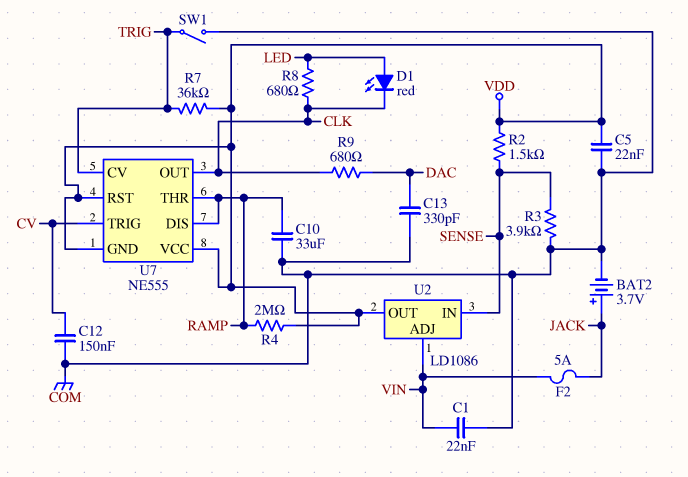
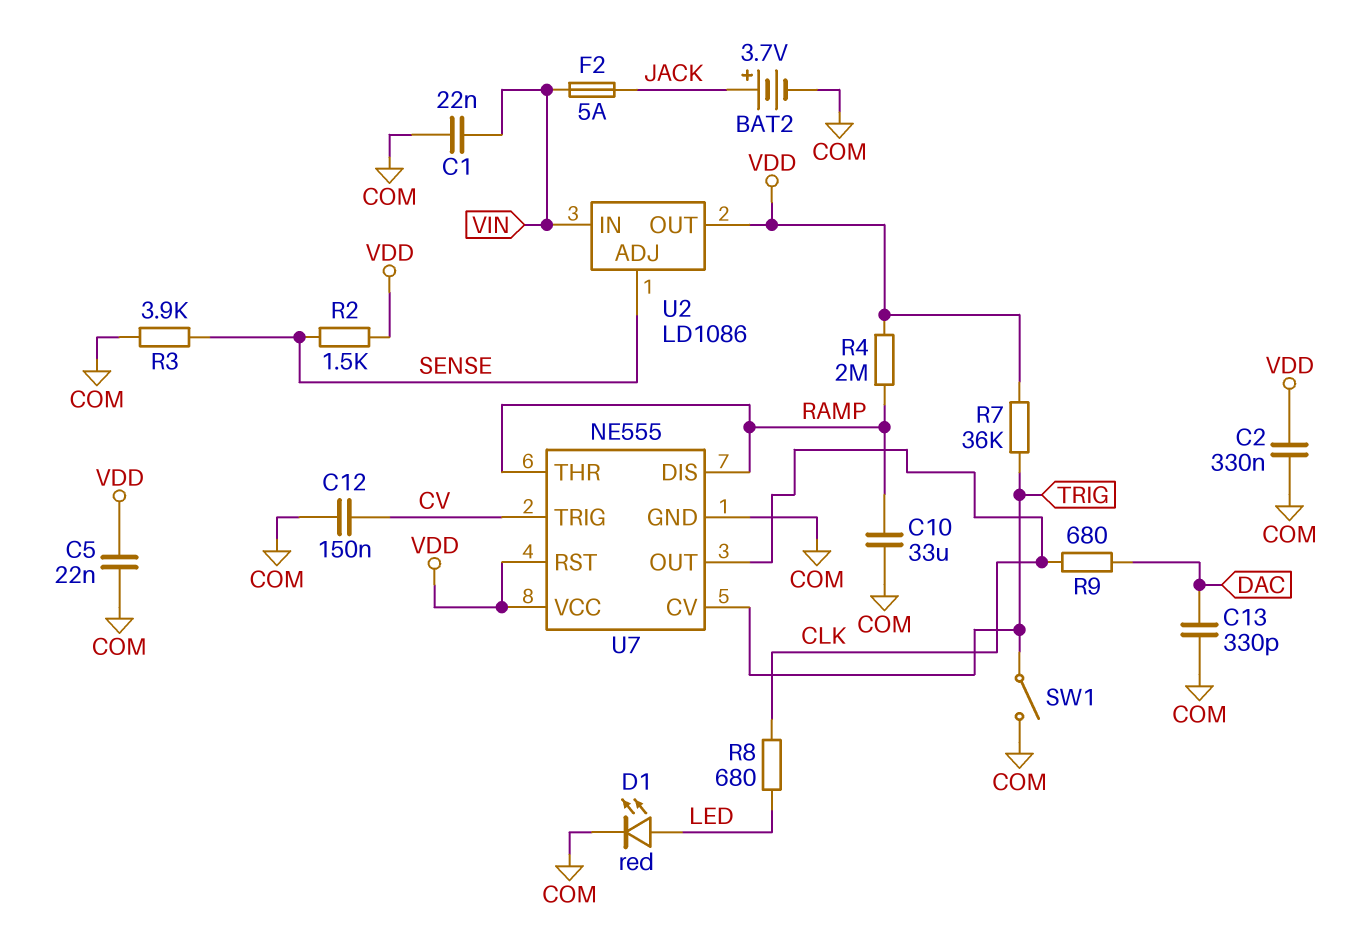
C2: none -> 330nF (COM, VDD)
D1: LED red (A LED, K CLK) -> LED red (A LED, K COM)
U2 pin ADJ: VIN -> SENSE
U2 pin IN: SENSE -> VIN
U7 pin GND: VDD -> COM

